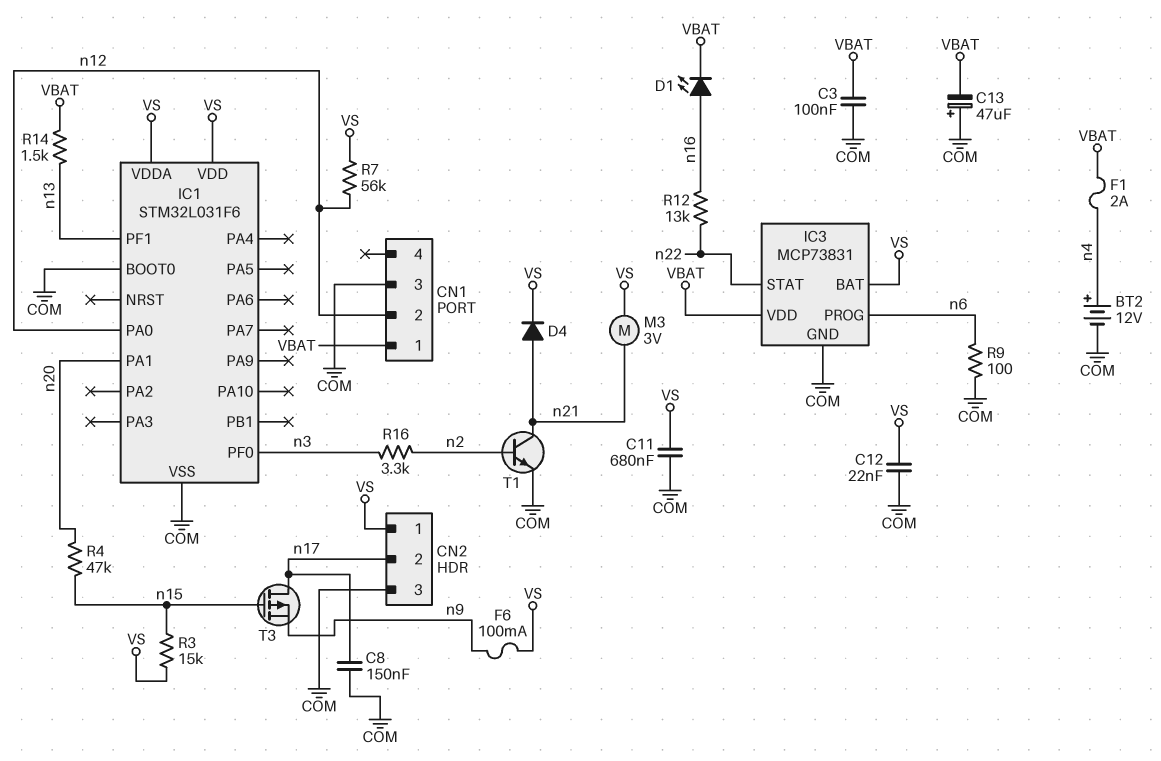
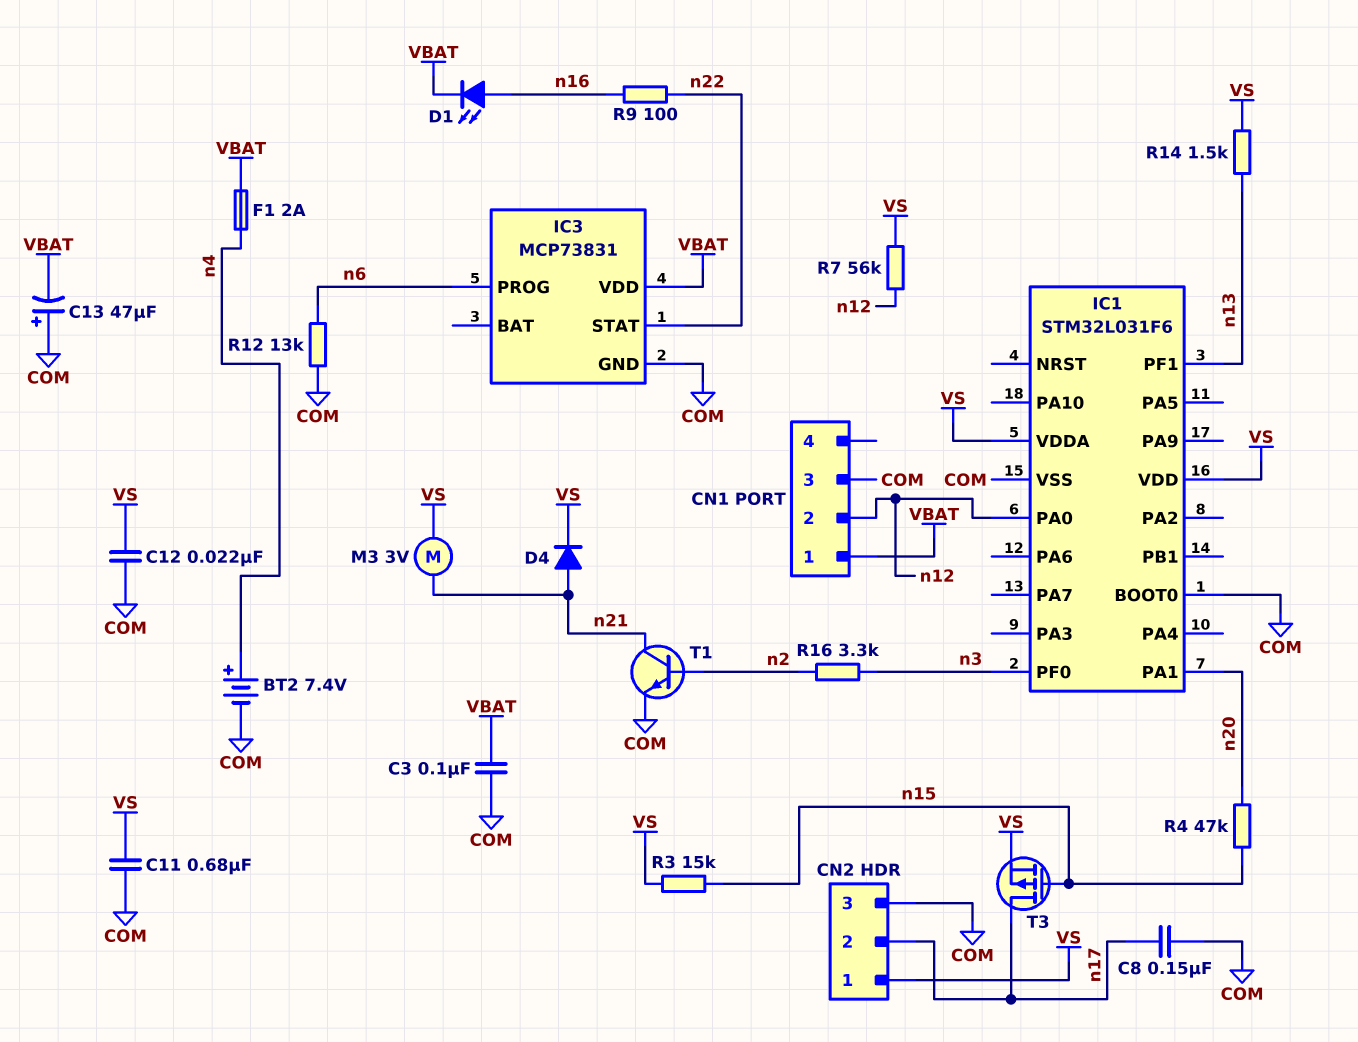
BT2: 12V (plus n4, minus COM) -> 7.4V (plus n4, minus COM)
F6: 100mA (VS, n9) -> none
IC3 pin BAT: VS -> none
R9: 100 (COM, n6) -> 100 (n16, n22)
R12: 13k (n16, n22) -> 13k (COM, n6)
R14: 1.5k (VBAT, n13) -> 1.5k (VS, n13)
T3: PMOS (G n15, D n17, S n9) -> PMOS (G n15, D n17, S VS)

